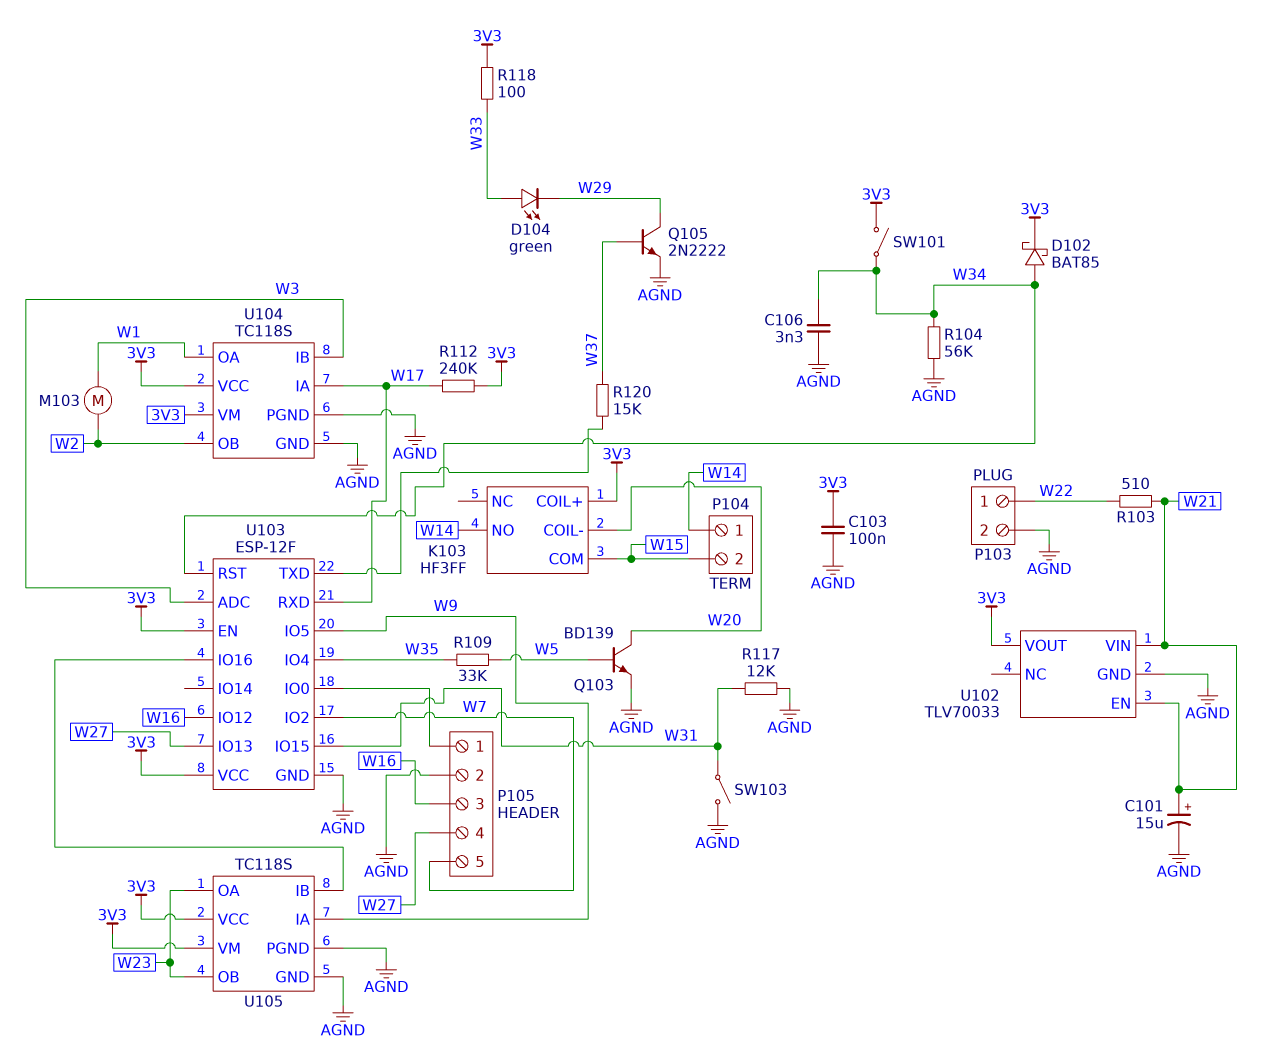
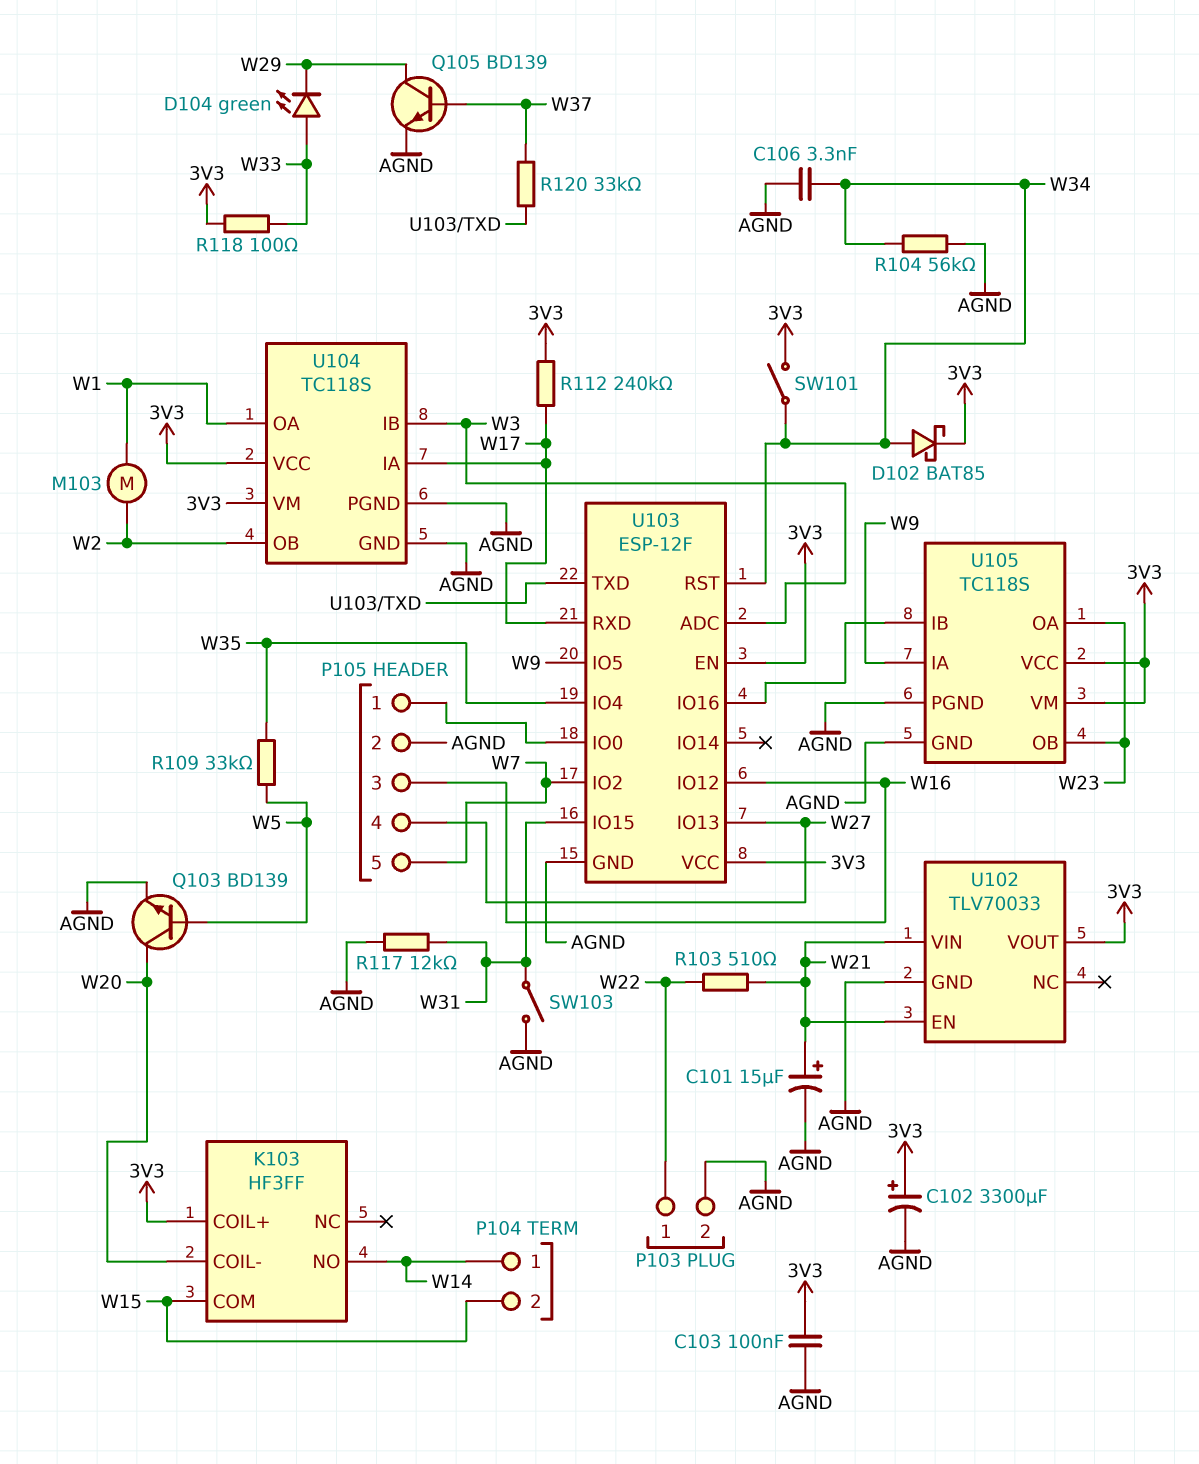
C102: none -> 3300uF (plus 3V3, minus AGND)
Q105: NPN 2N2222 (B W37, C W29, E AGND) -> NPN BD139 (B W37, C W29, E AGND)
R120: 15k (U103/TXD, W37) -> 33k (U103/TXD, W37)

